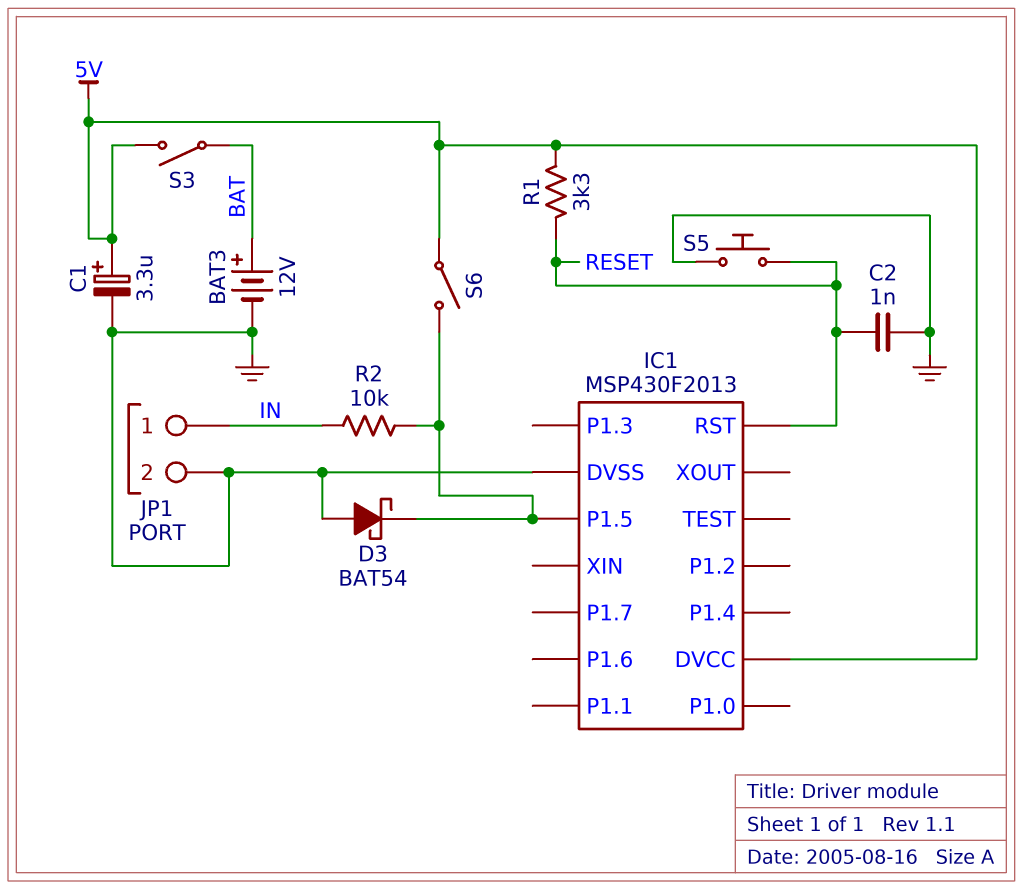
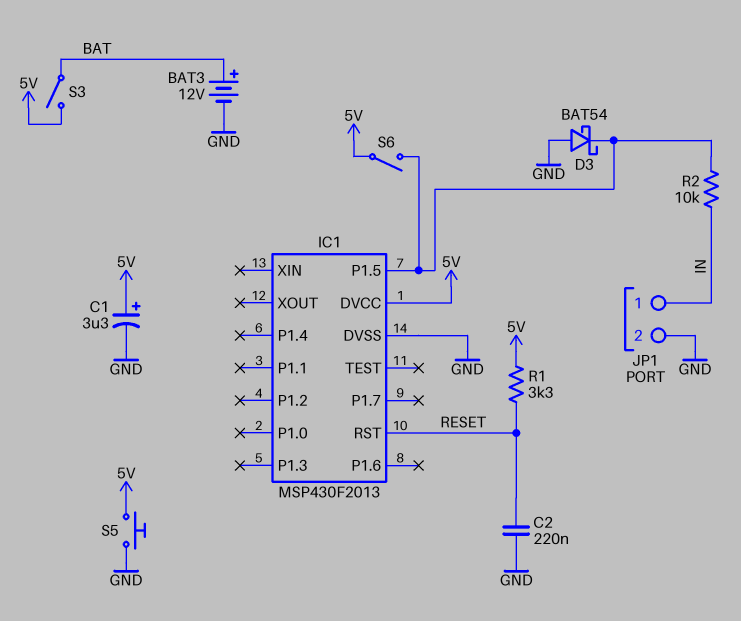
C2: 1nF (GND, RESET) -> 220nF (GND, RESET)
S5: button (GND, RESET) -> button (5V, GND)

